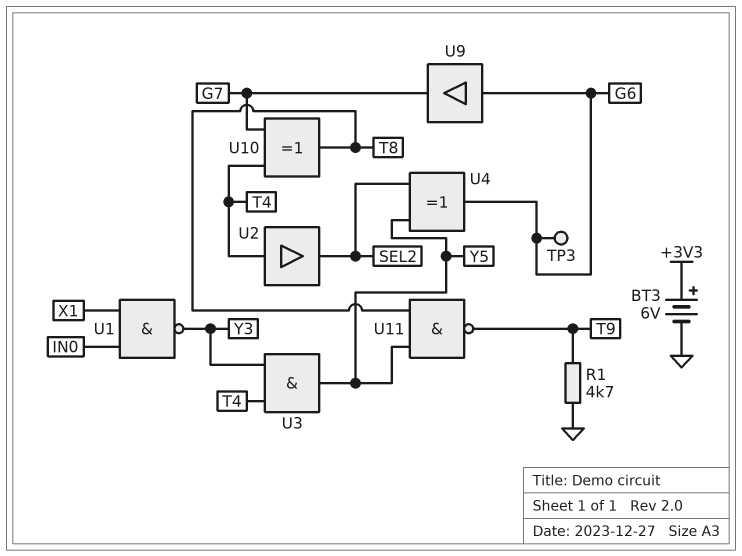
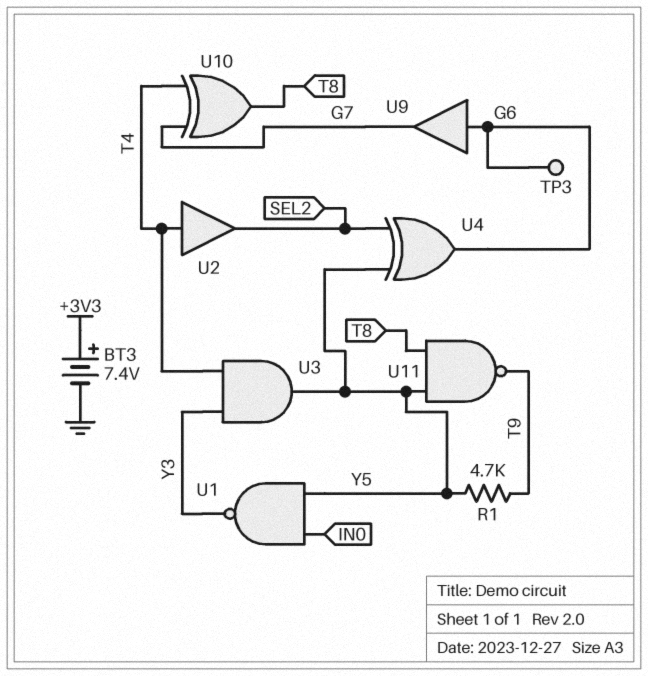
BT3: 6V (plus +3V3, minus GND) -> 7.4V (plus +3V3, minus GND)
R1: 4.7k (GND, T9) -> 4.7k (T9, Y5)
U1: NAND (in IN0, in X1, out Y3) -> NAND (in IN0, in Y5, out Y3)

